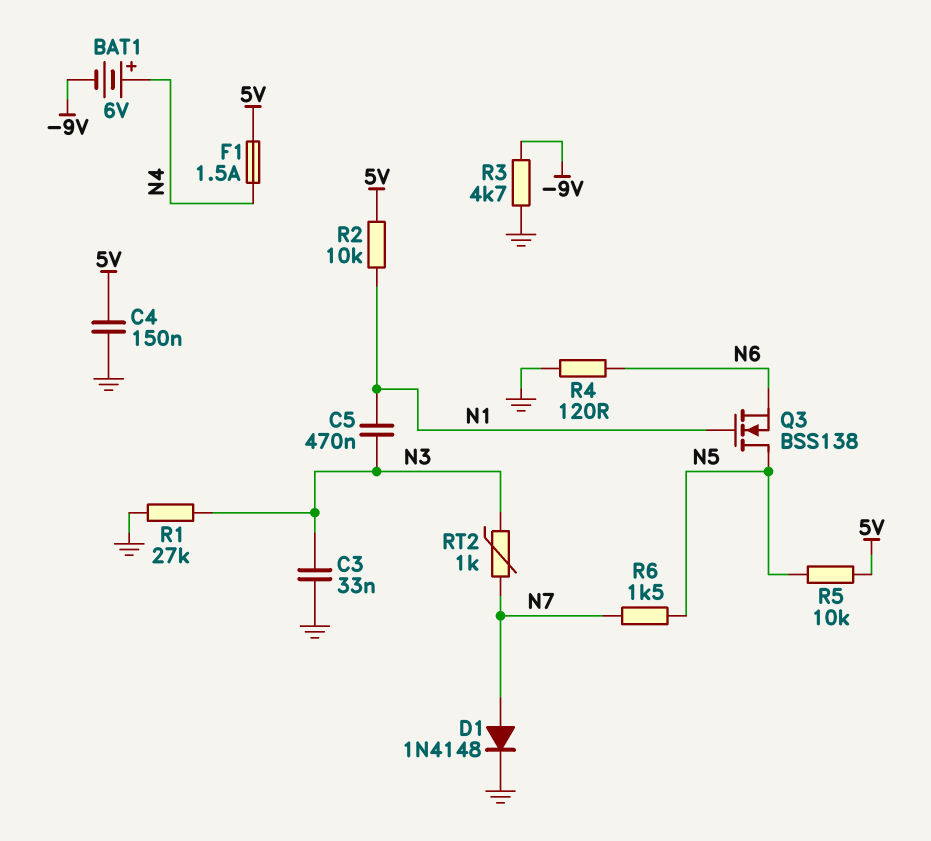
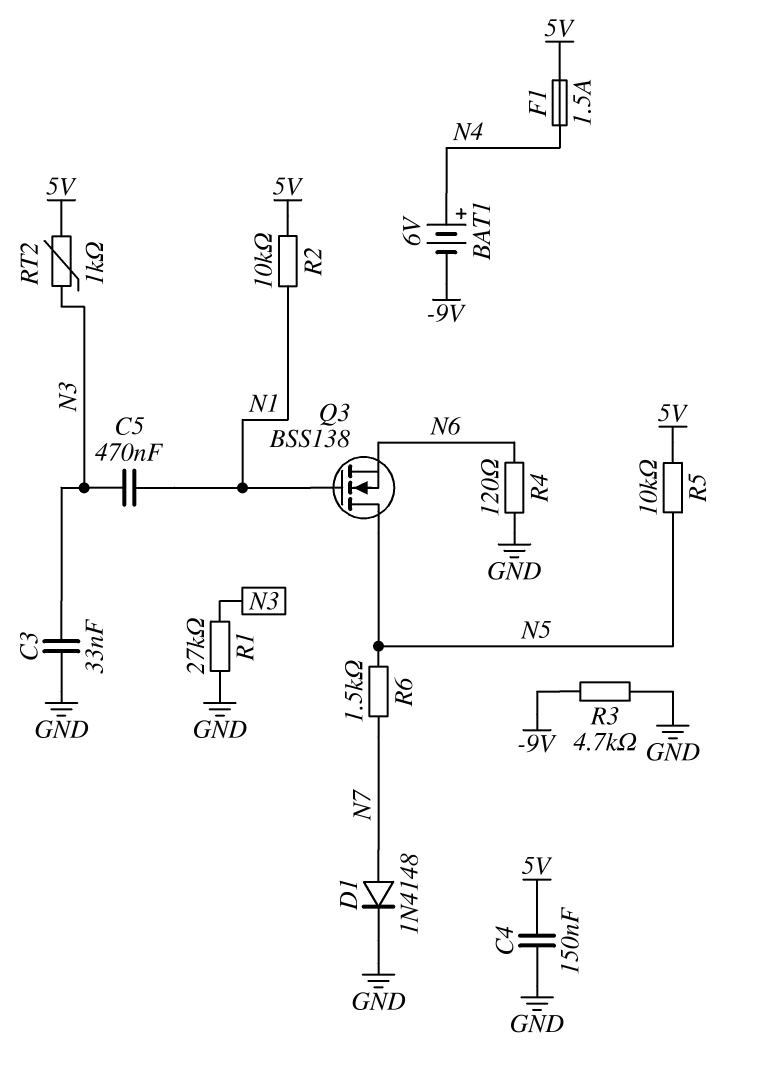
RT2: 1k (N3, N7) -> 1k (5V, N3)

